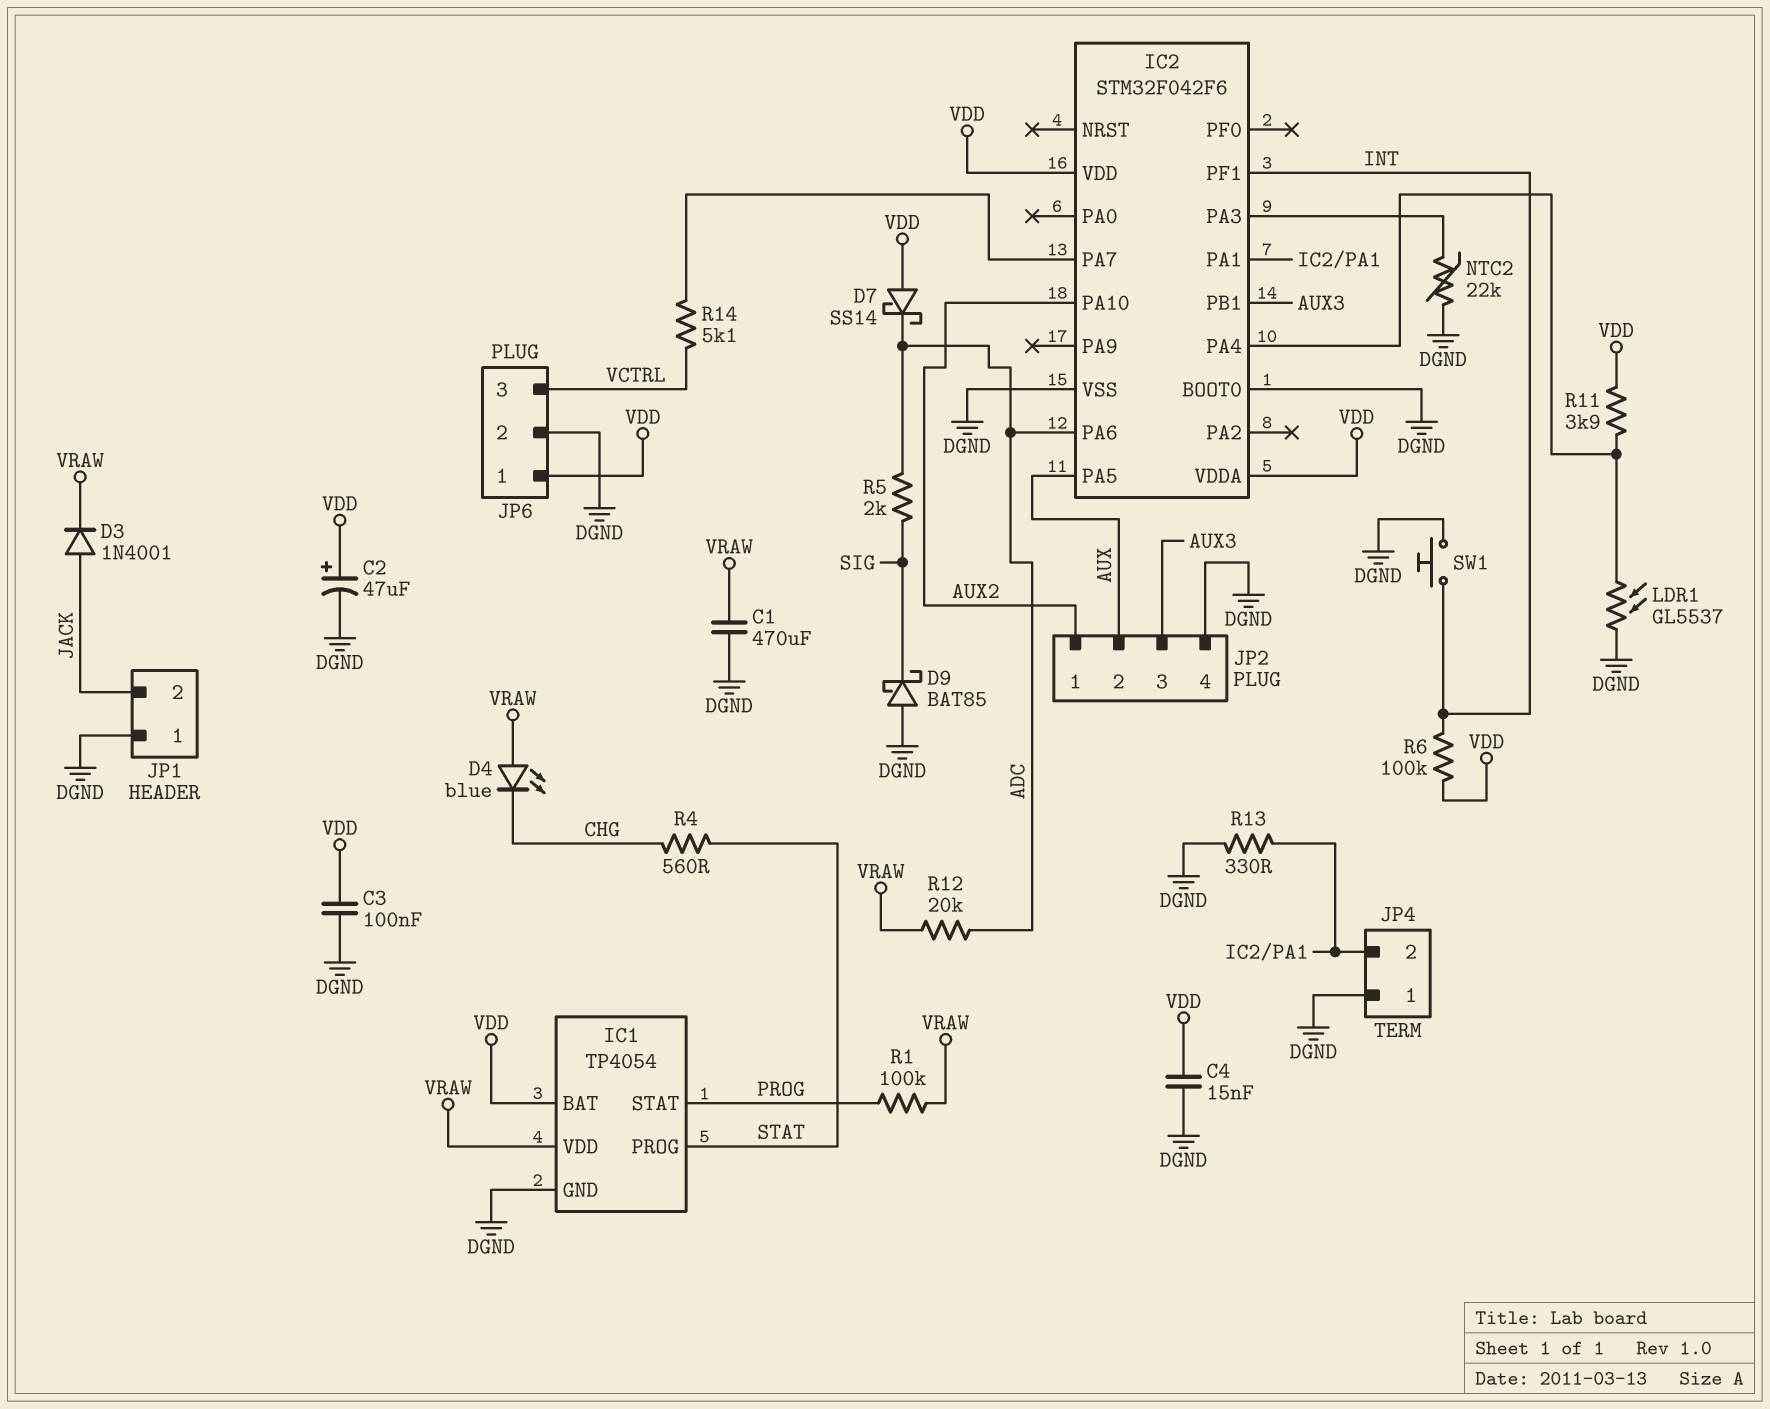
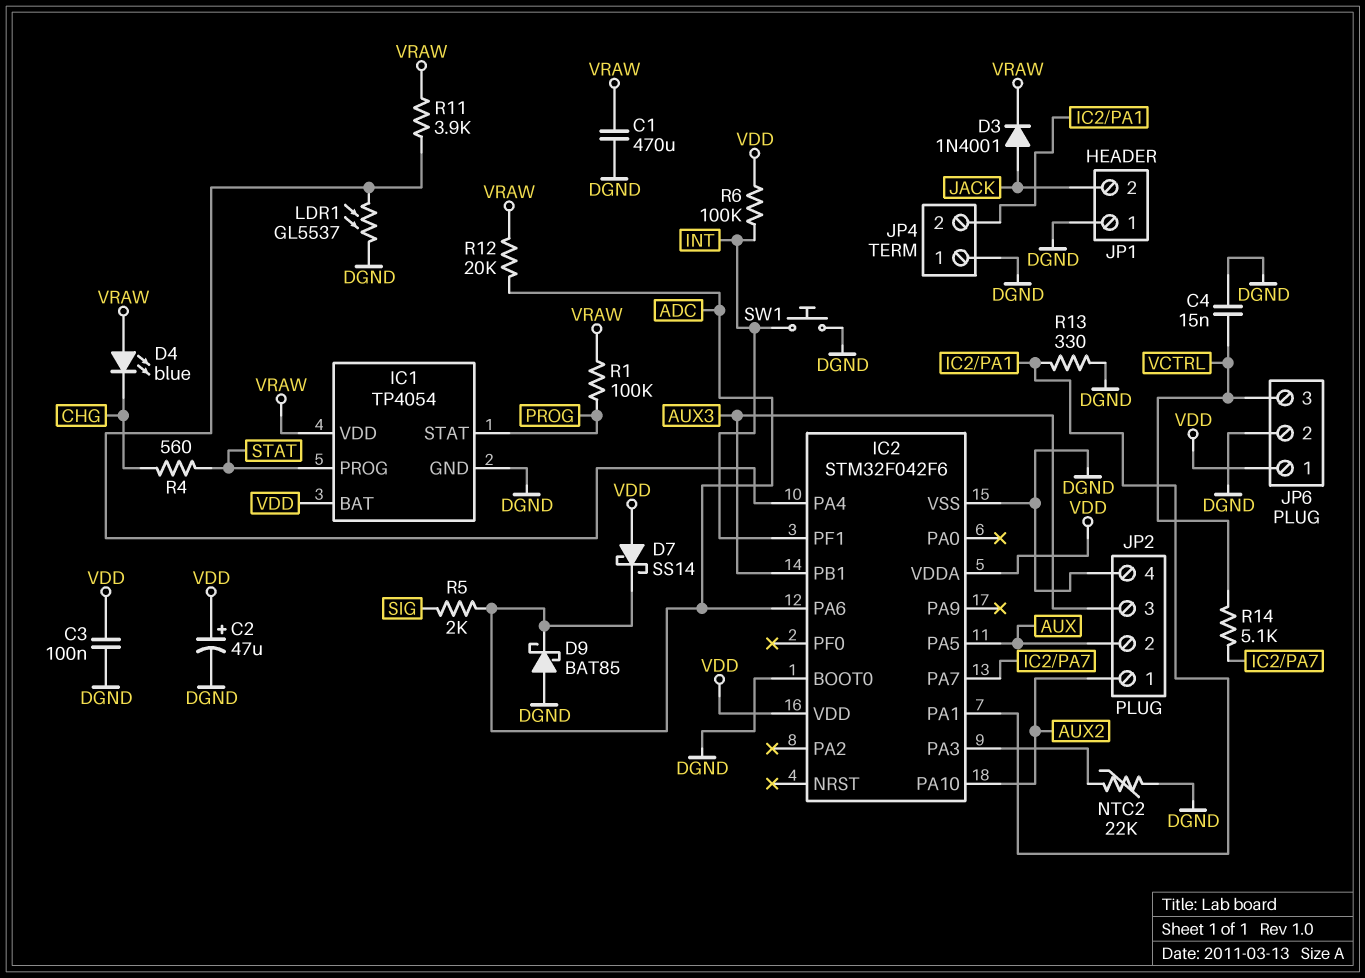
C4: 15nF (DGND, VDD) -> 15nF (DGND, VCTRL)
D9: schottky BAT85 (A DGND, K SIG) -> schottky BAT85 (A DGND, K ADC)
R11: 3.9k (IC2/PA4, VDD) -> 3.9k (IC2/PA4, VRAW)

